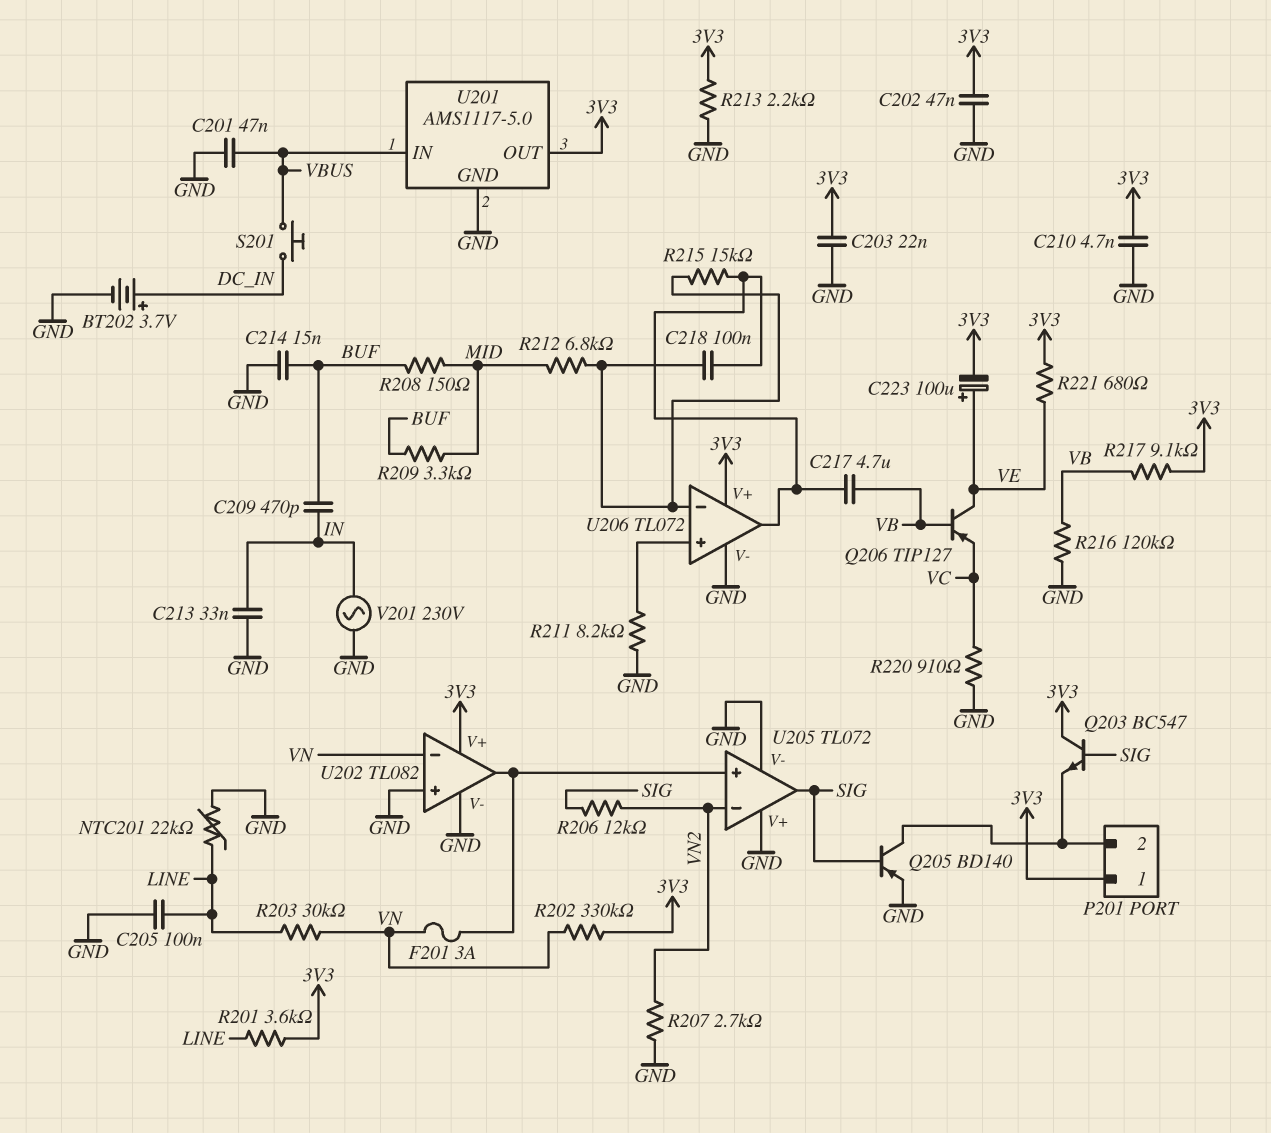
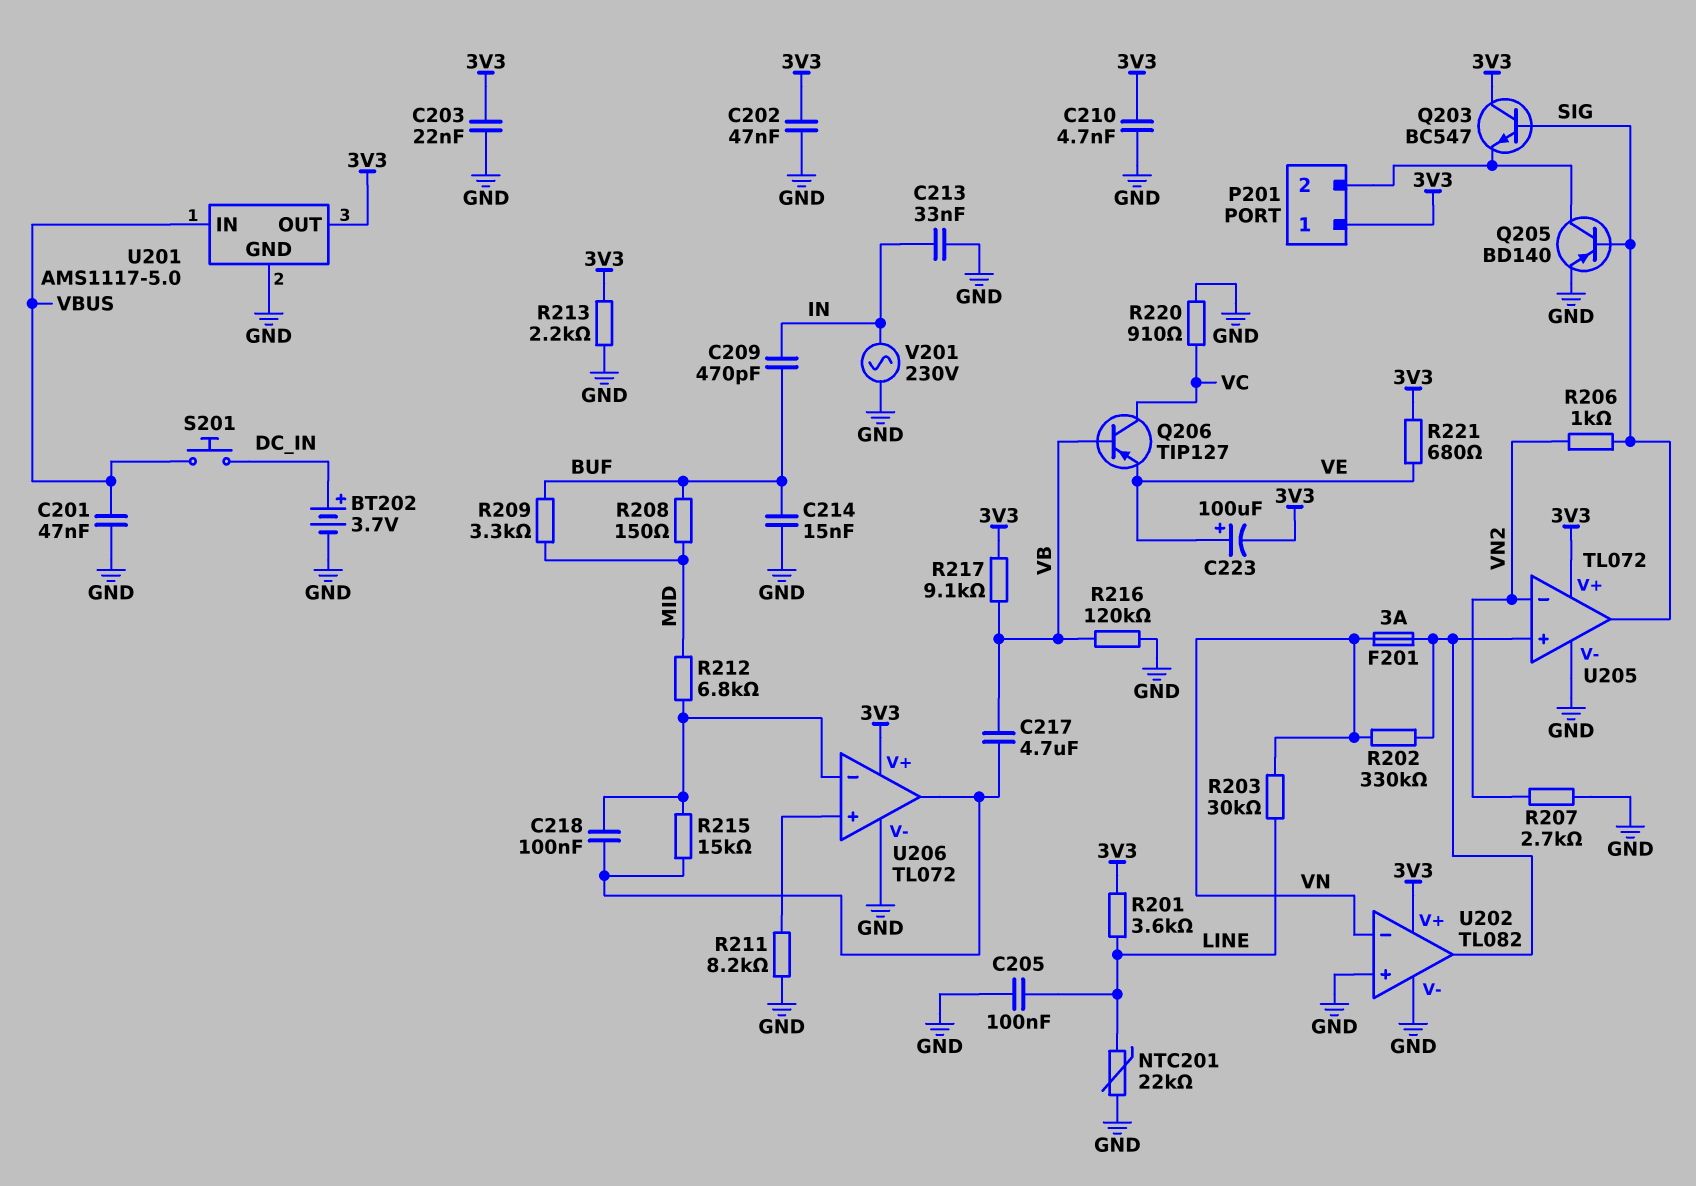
Q206: PNP TIP127 (B VB, C VE, E VC) -> PNP TIP127 (B VB, C VC, E VE)
R202: 330k (3V3, VN) -> 330k (U202/out, VN)
R206: 12k (SIG, VN2) -> 1k (SIG, VN2)
U205 pin V+: GND -> 3V3

